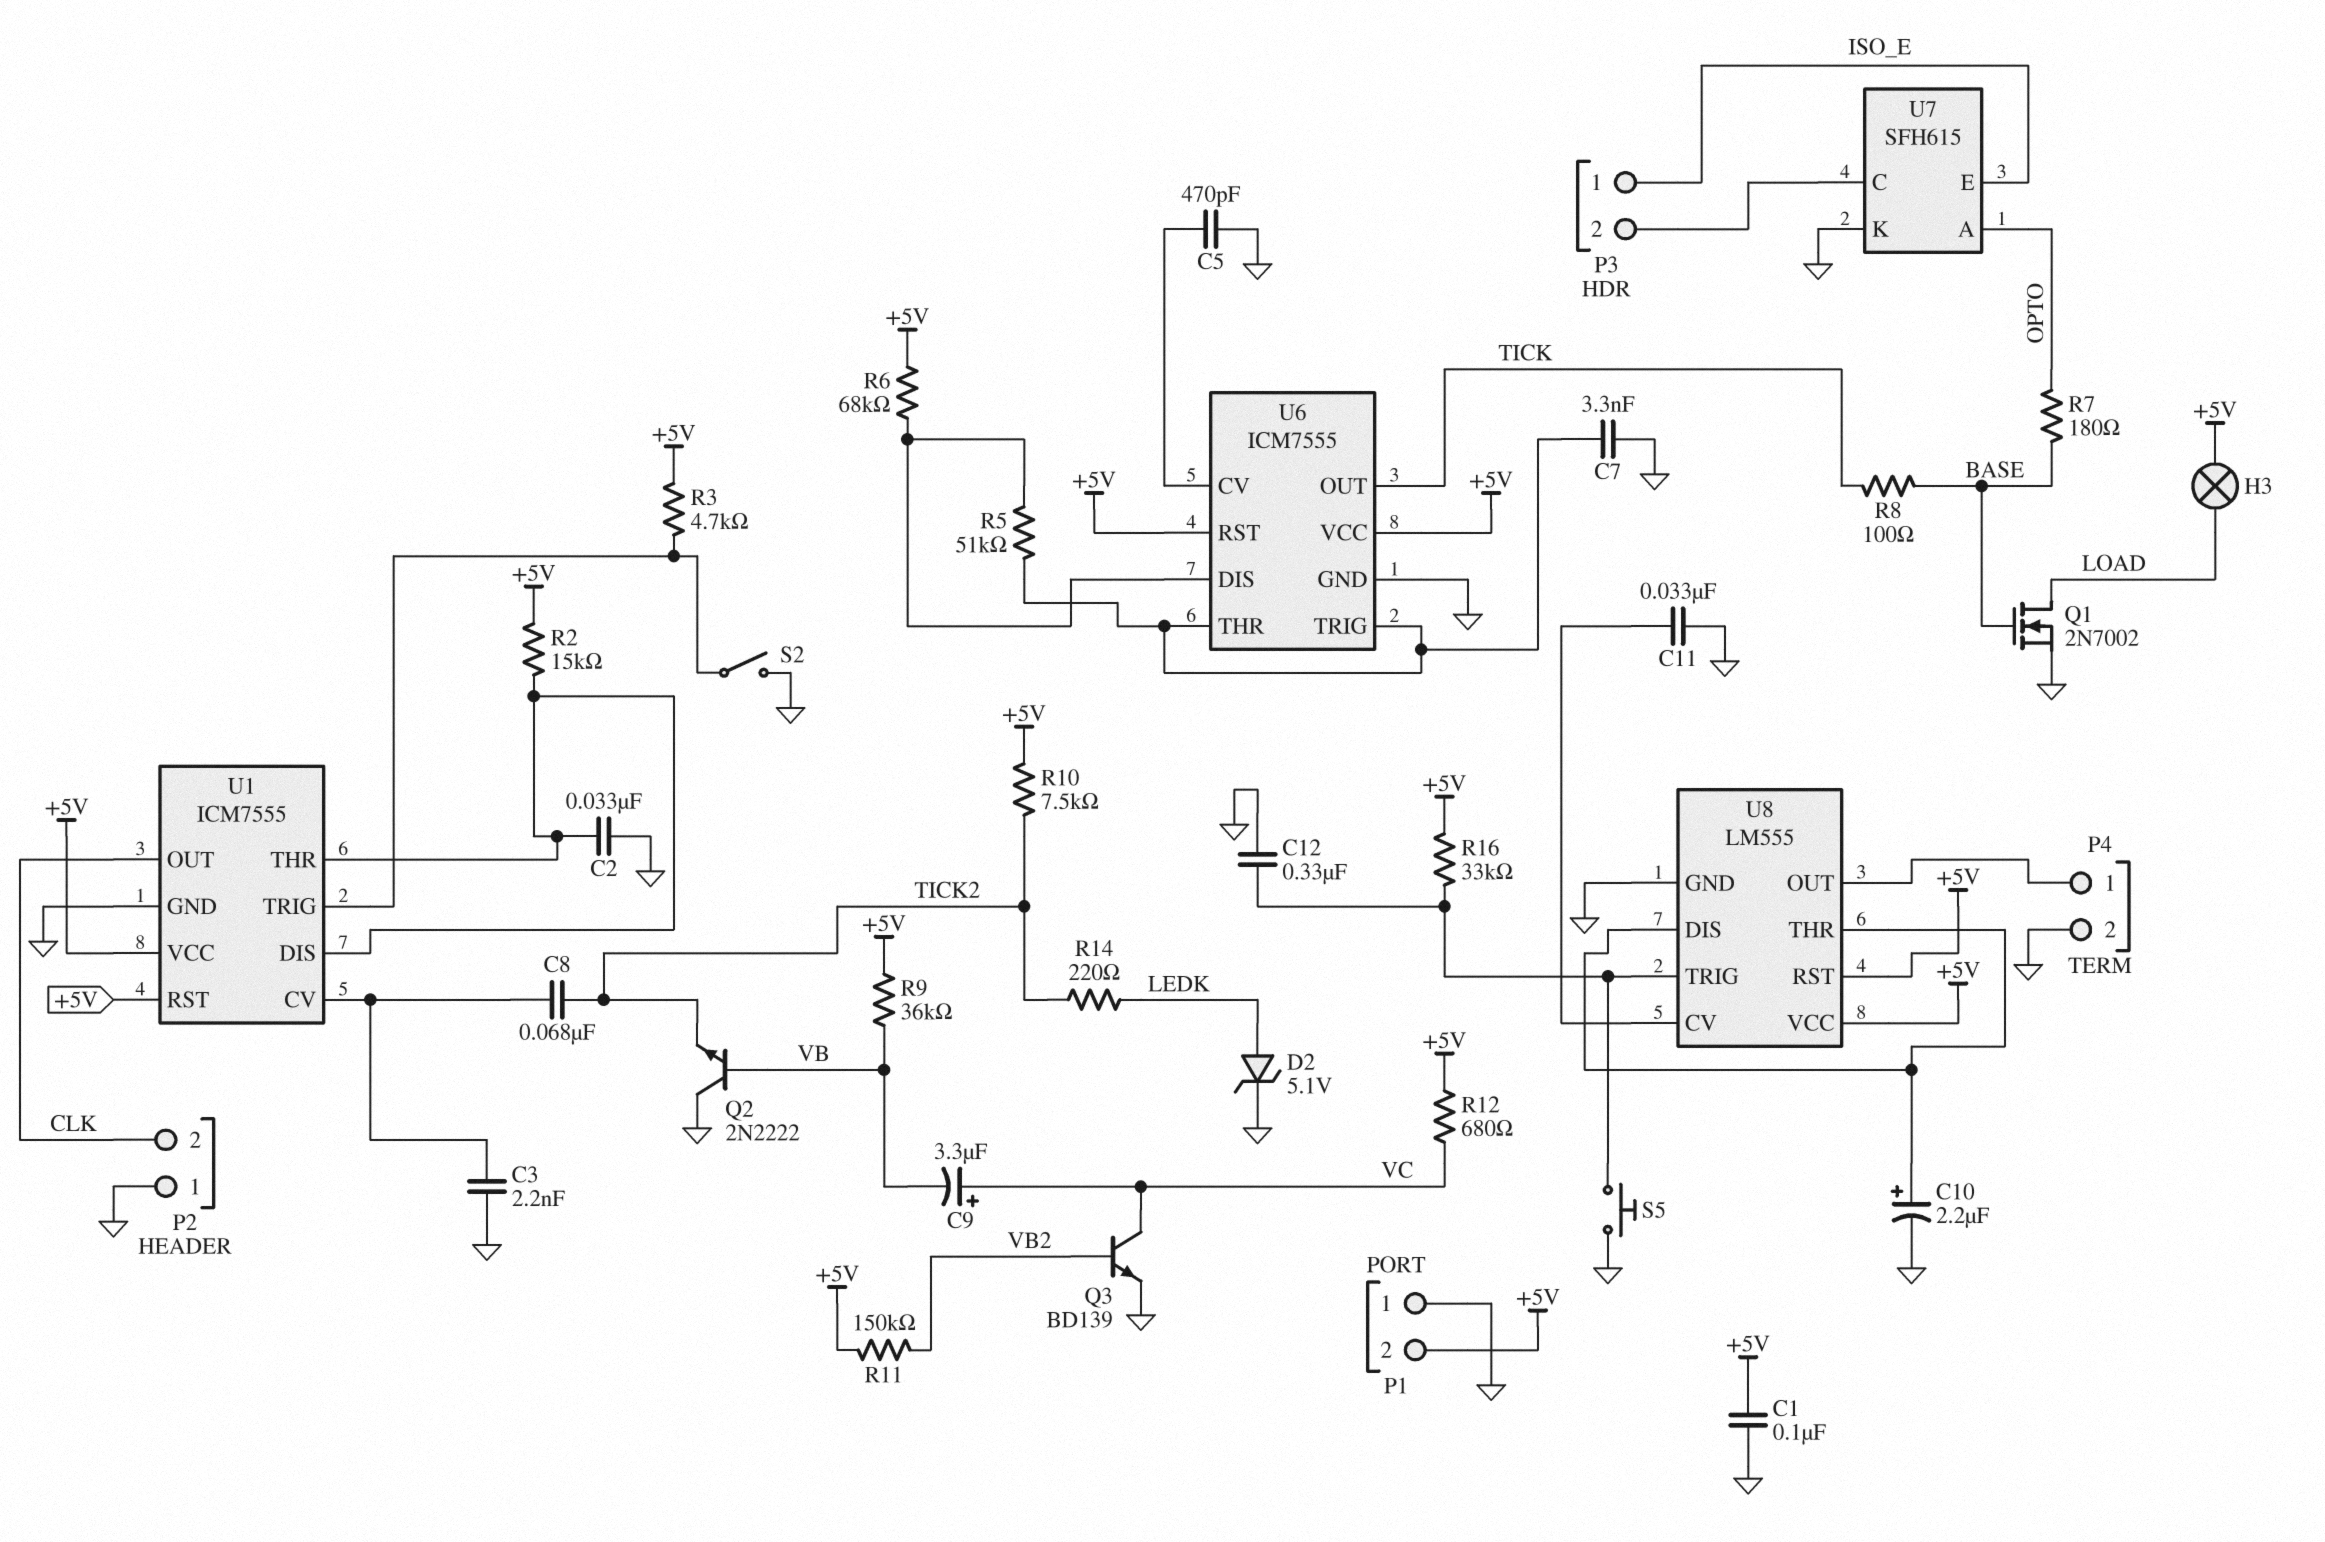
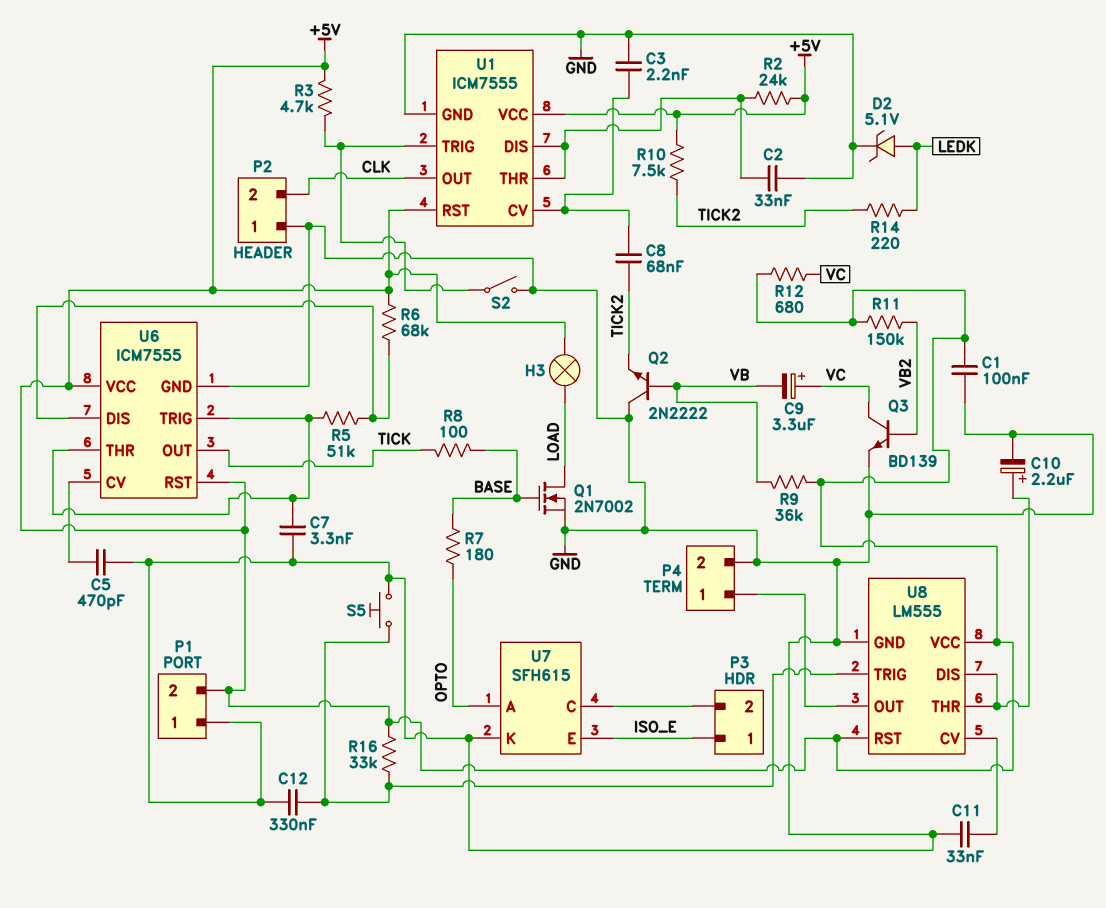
R2: 15k (+5V, U1/DIS) -> 24k (+5V, U1/DIS)

